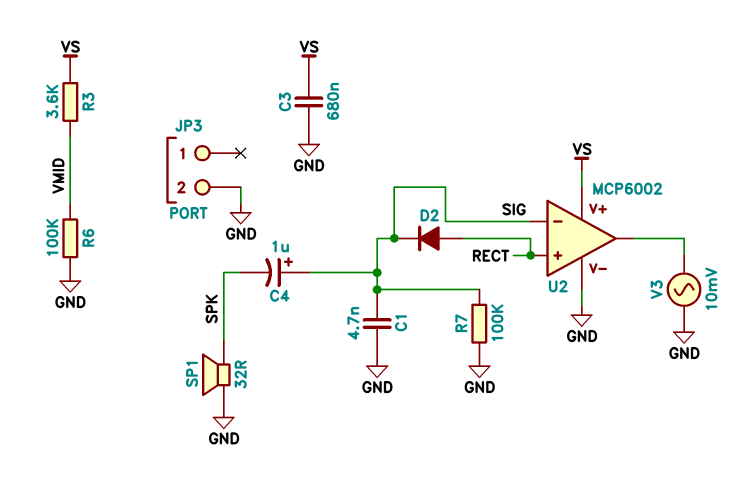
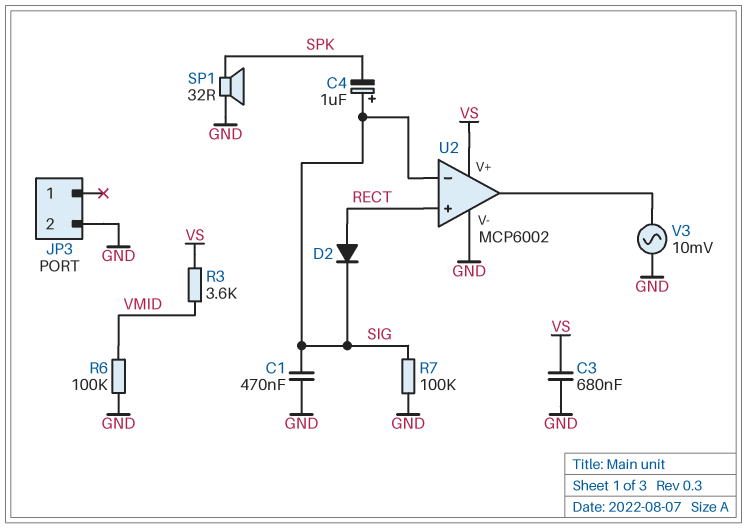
C1: 4.7nF (GND, SIG) -> 470nF (GND, SIG)

